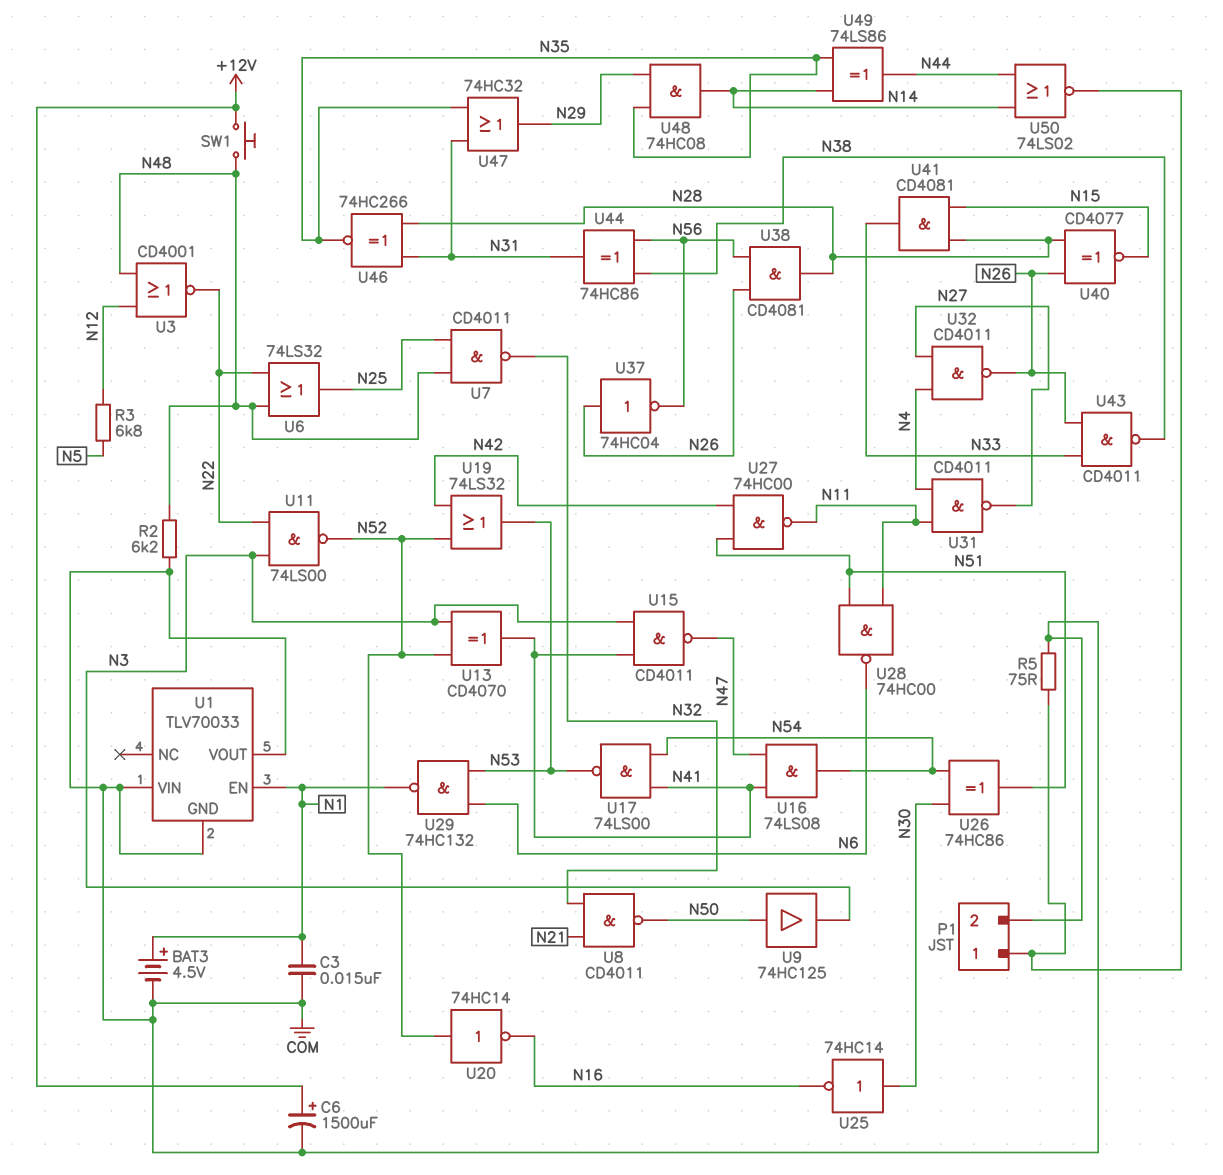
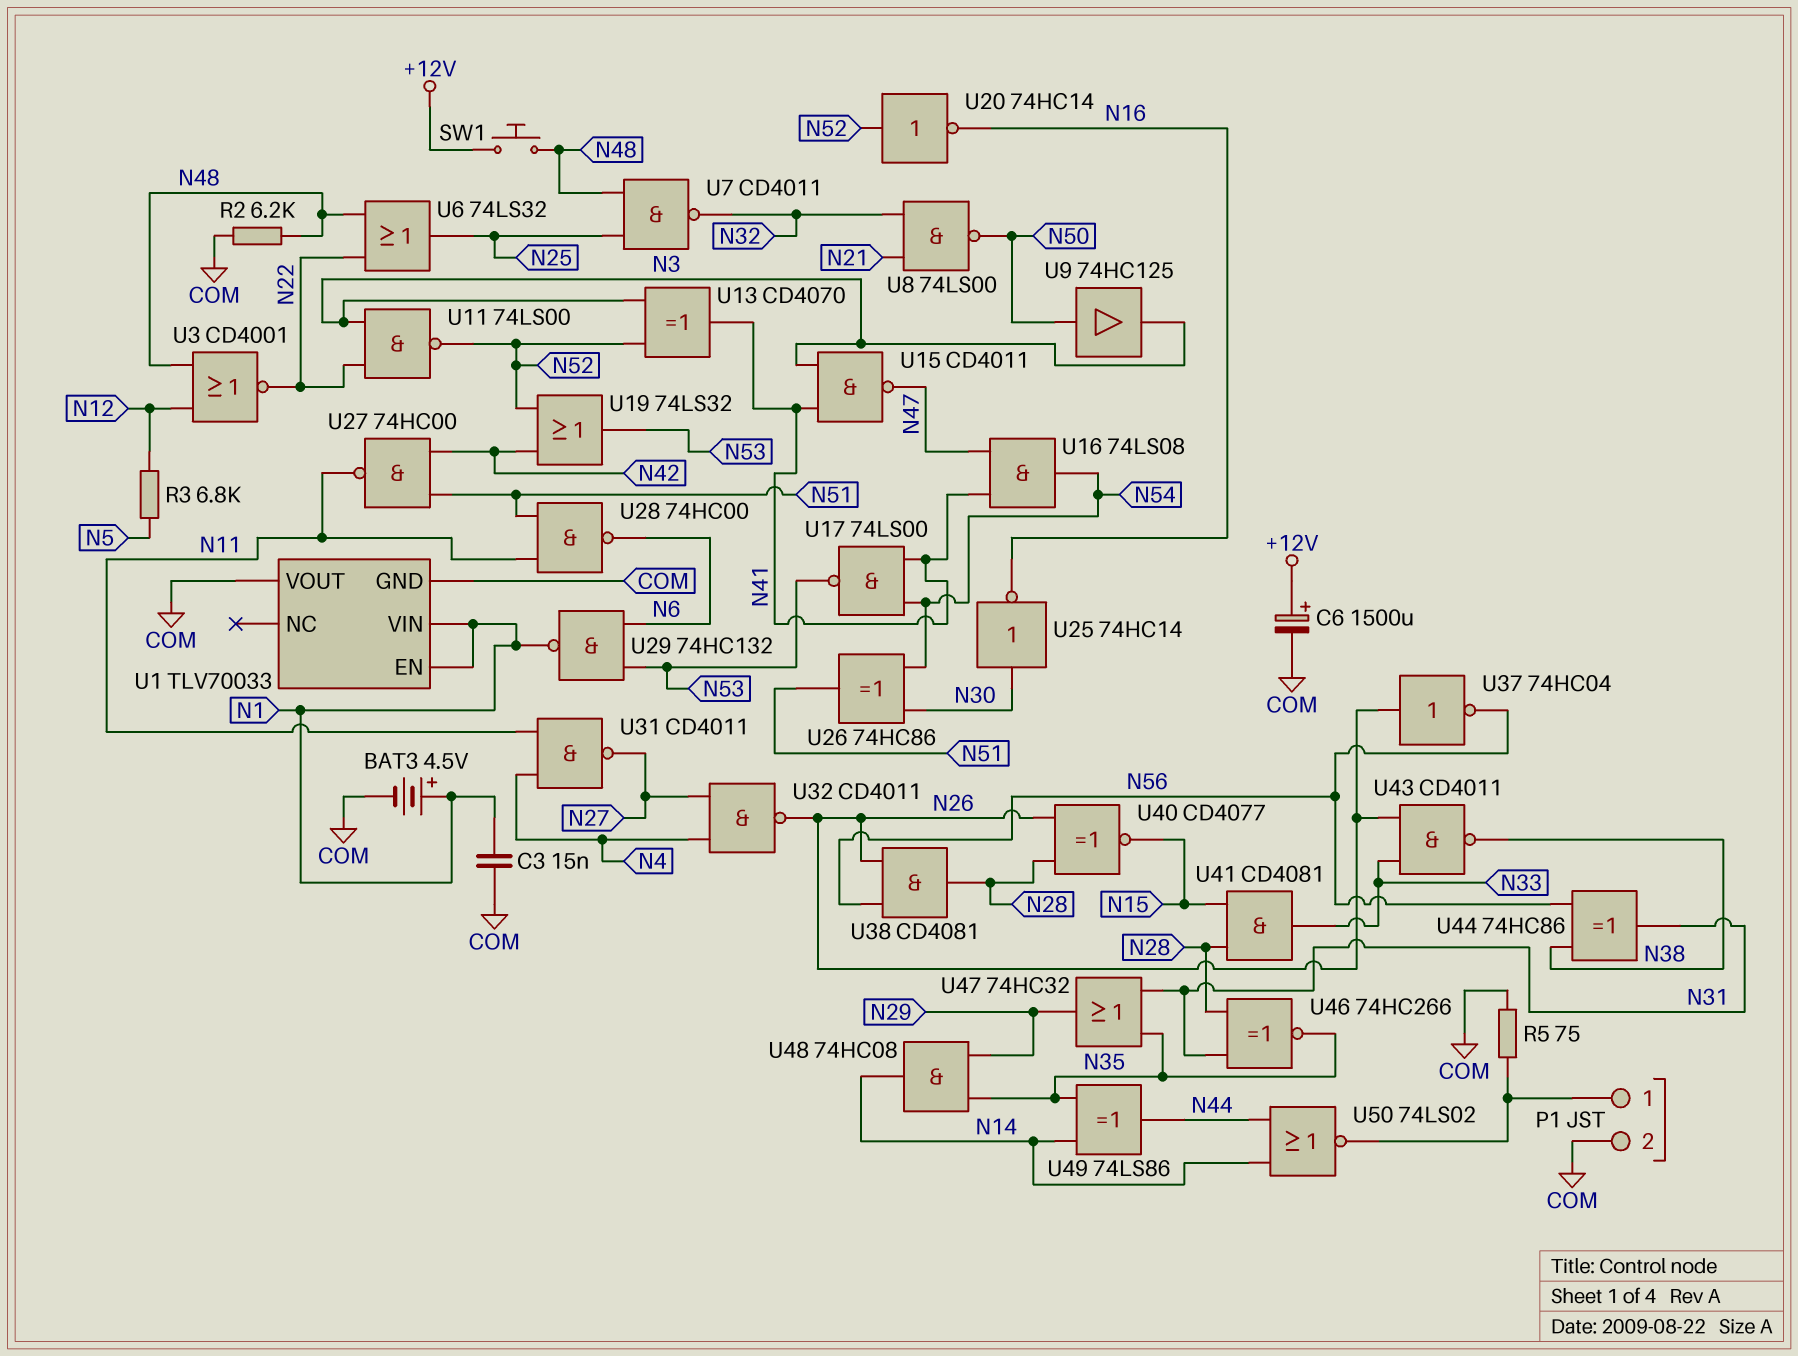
U1 pin VIN: COM -> N1
U8: NAND CD4011 (in N21, in N32, out N50) -> NAND 74LS00 (in N21, in N32, out N50)

